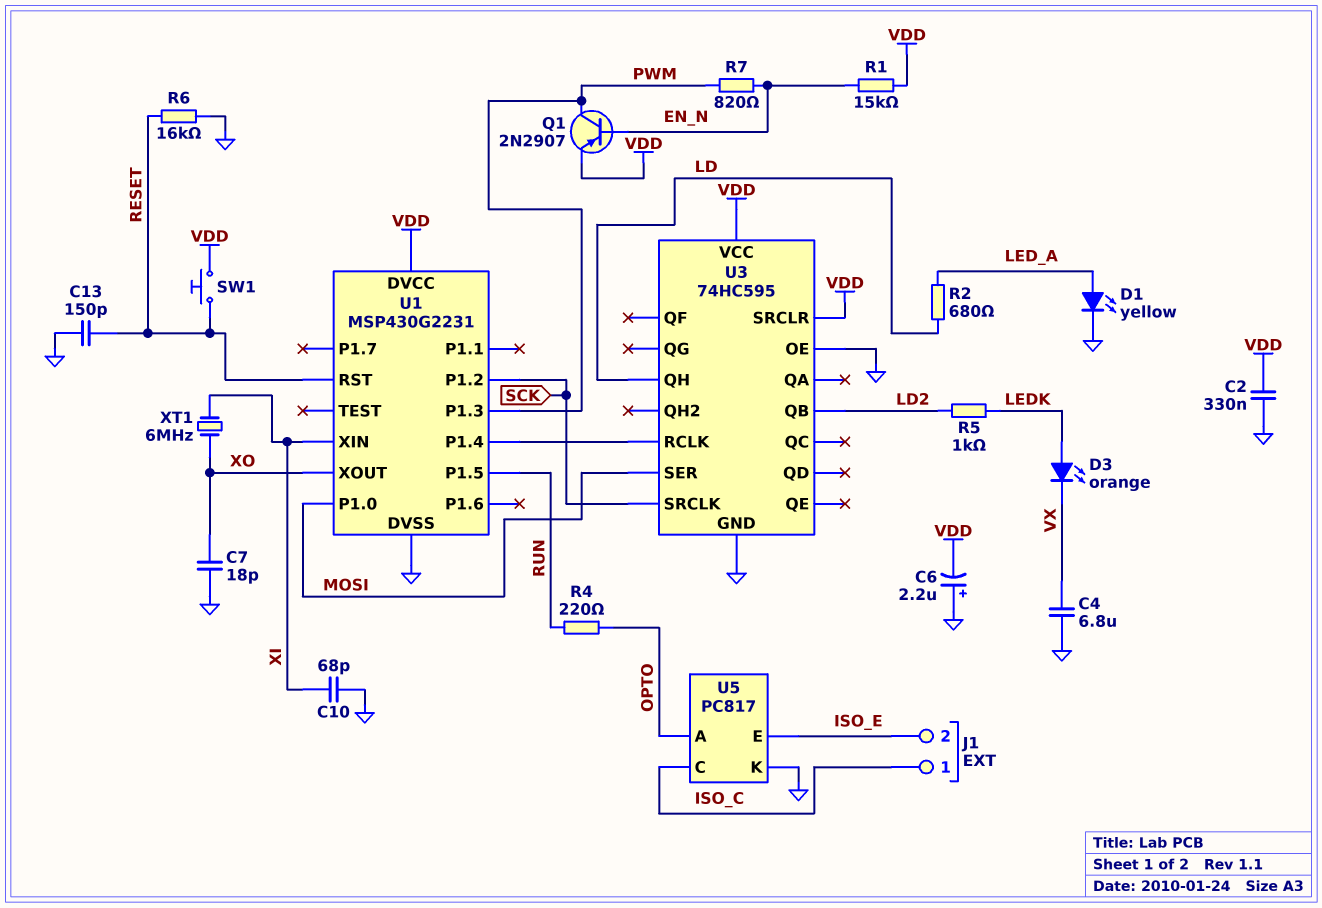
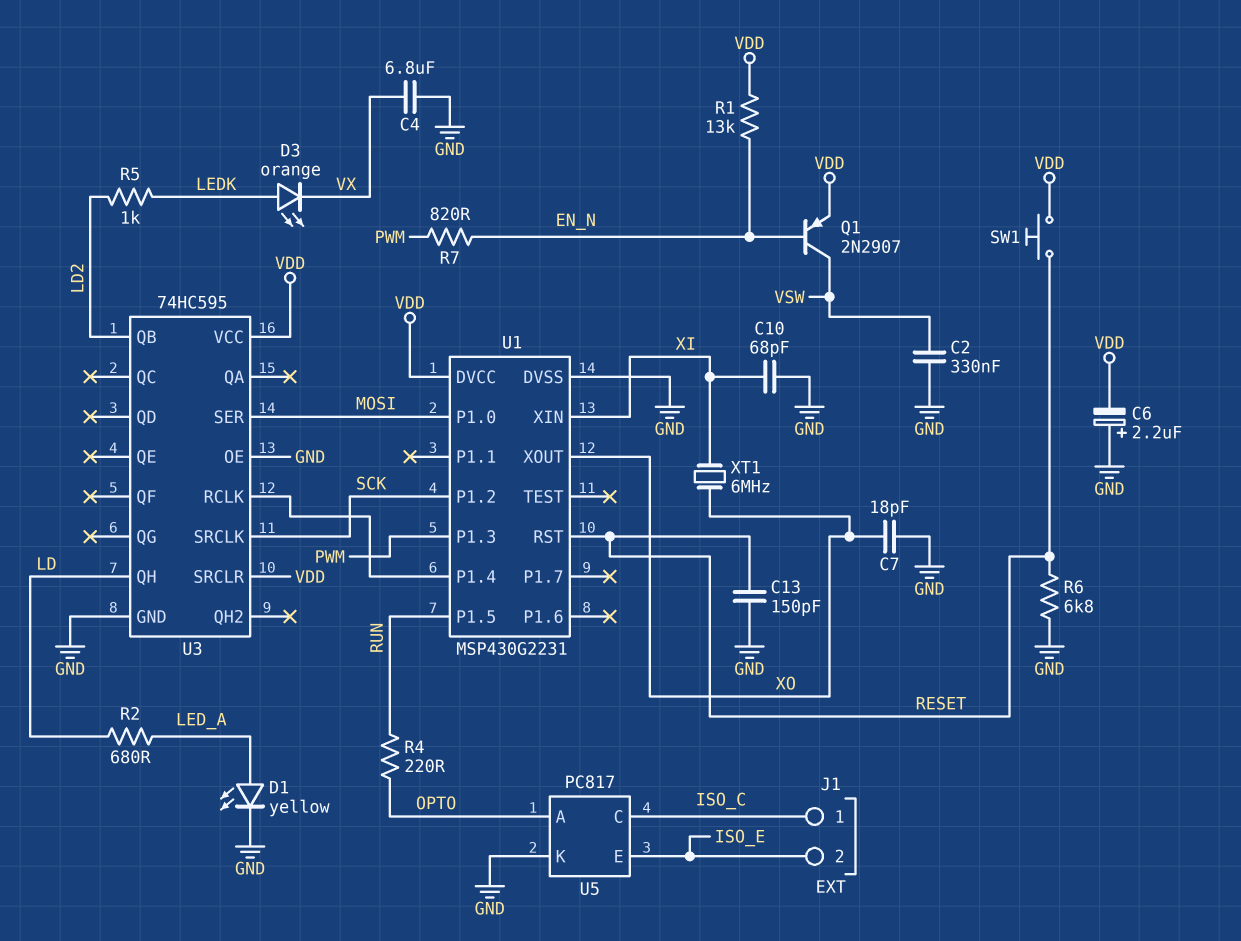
C2: 330nF (GND, VDD) -> 330nF (GND, VSW)
Q1: PNP 2N2907 (B EN_N, C PWM, E VDD) -> PNP 2N2907 (B EN_N, C VSW, E VDD)
R1: 15k (EN_N, VDD) -> 13k (EN_N, VDD)
R6: 16k (GND, RESET) -> 6.8k (GND, RESET)

